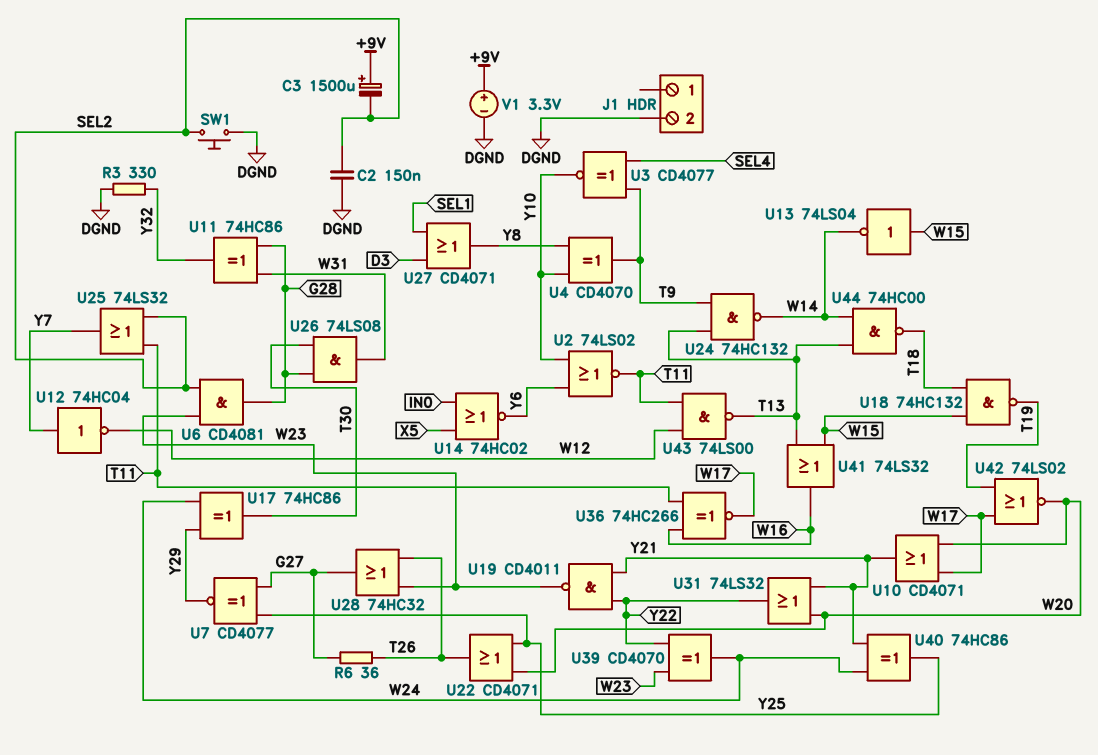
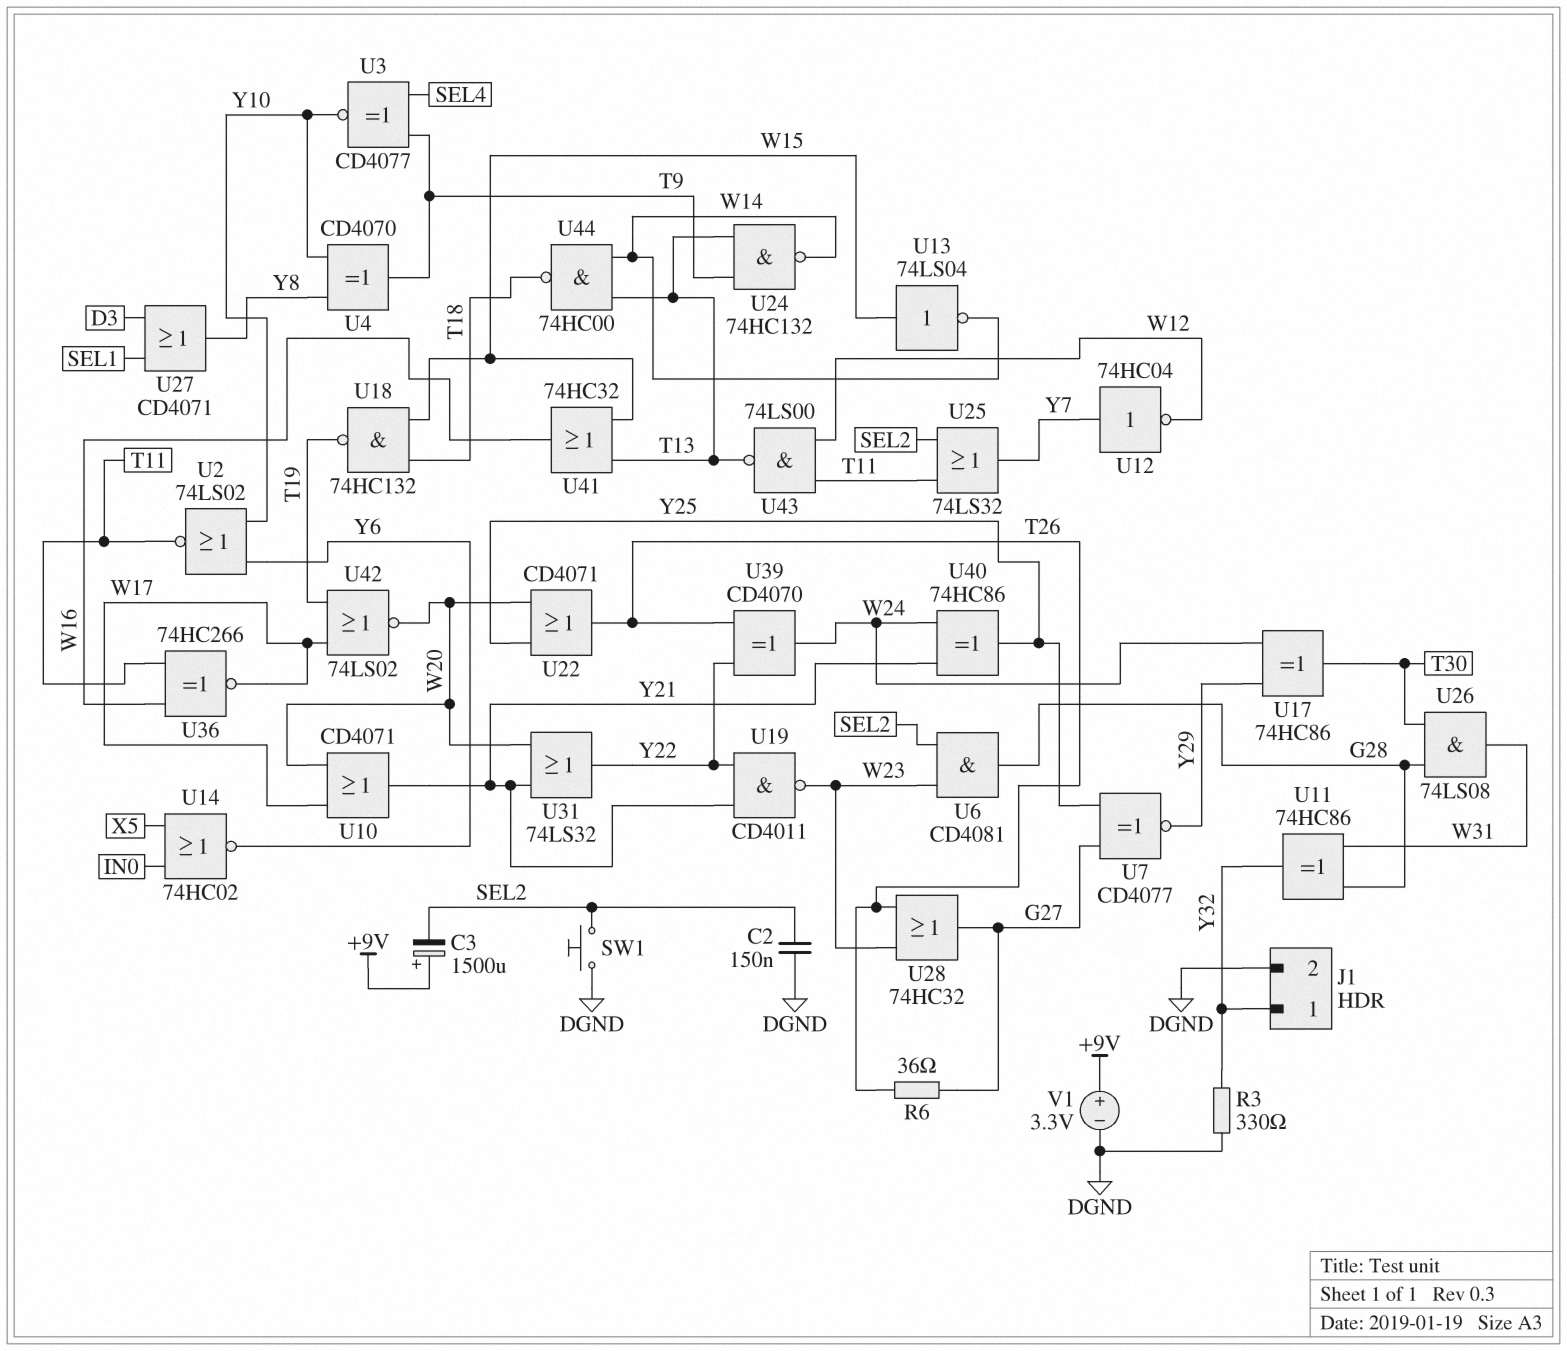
J1 pin 1: none -> Y32
U39: XOR CD4070 (in W23, in Y22, out W24) -> XOR CD4070 (in T26, in Y22, out W24)
U41: OR 74LS32 (in T13, in W15, out W16) -> OR 74HC32 (in T13, in W15, out W16)

